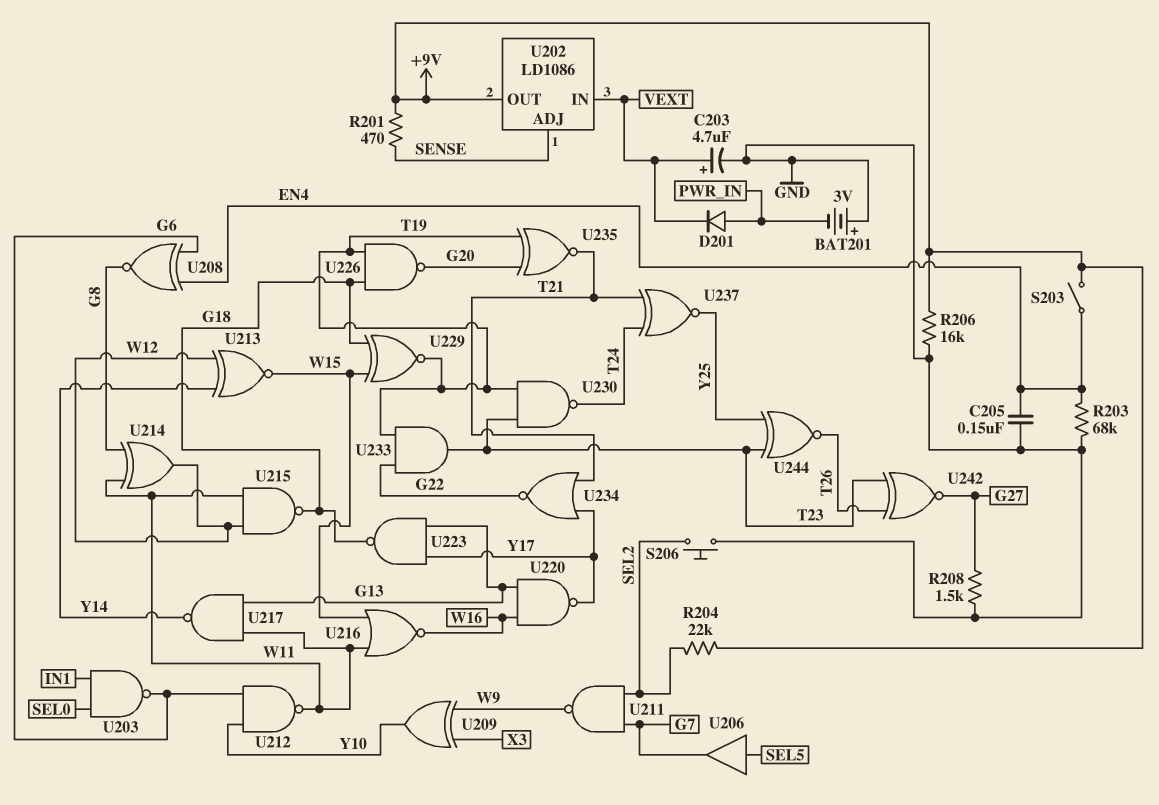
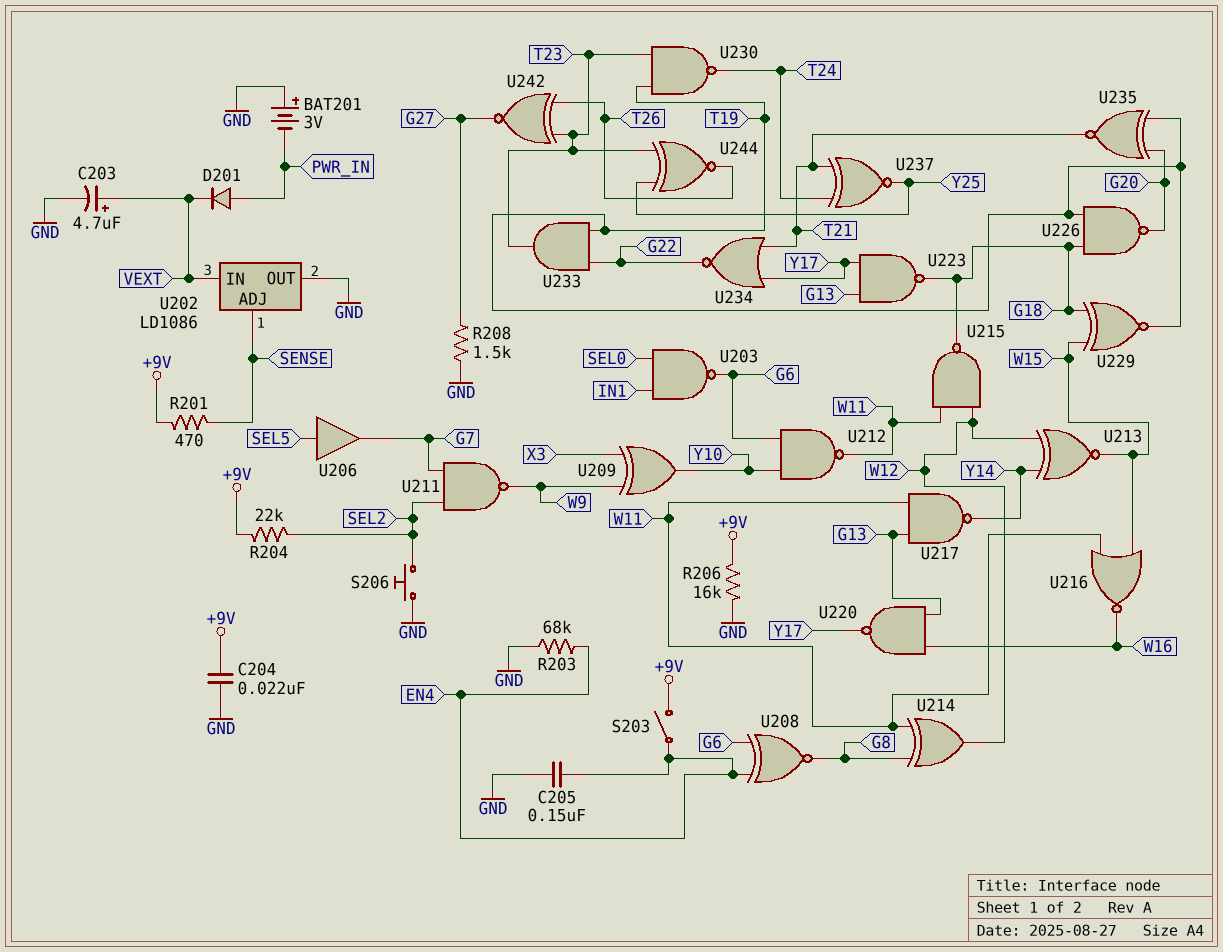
C204: none -> 22nF (+9V, GND)
U202 pin OUT: +9V -> GND

